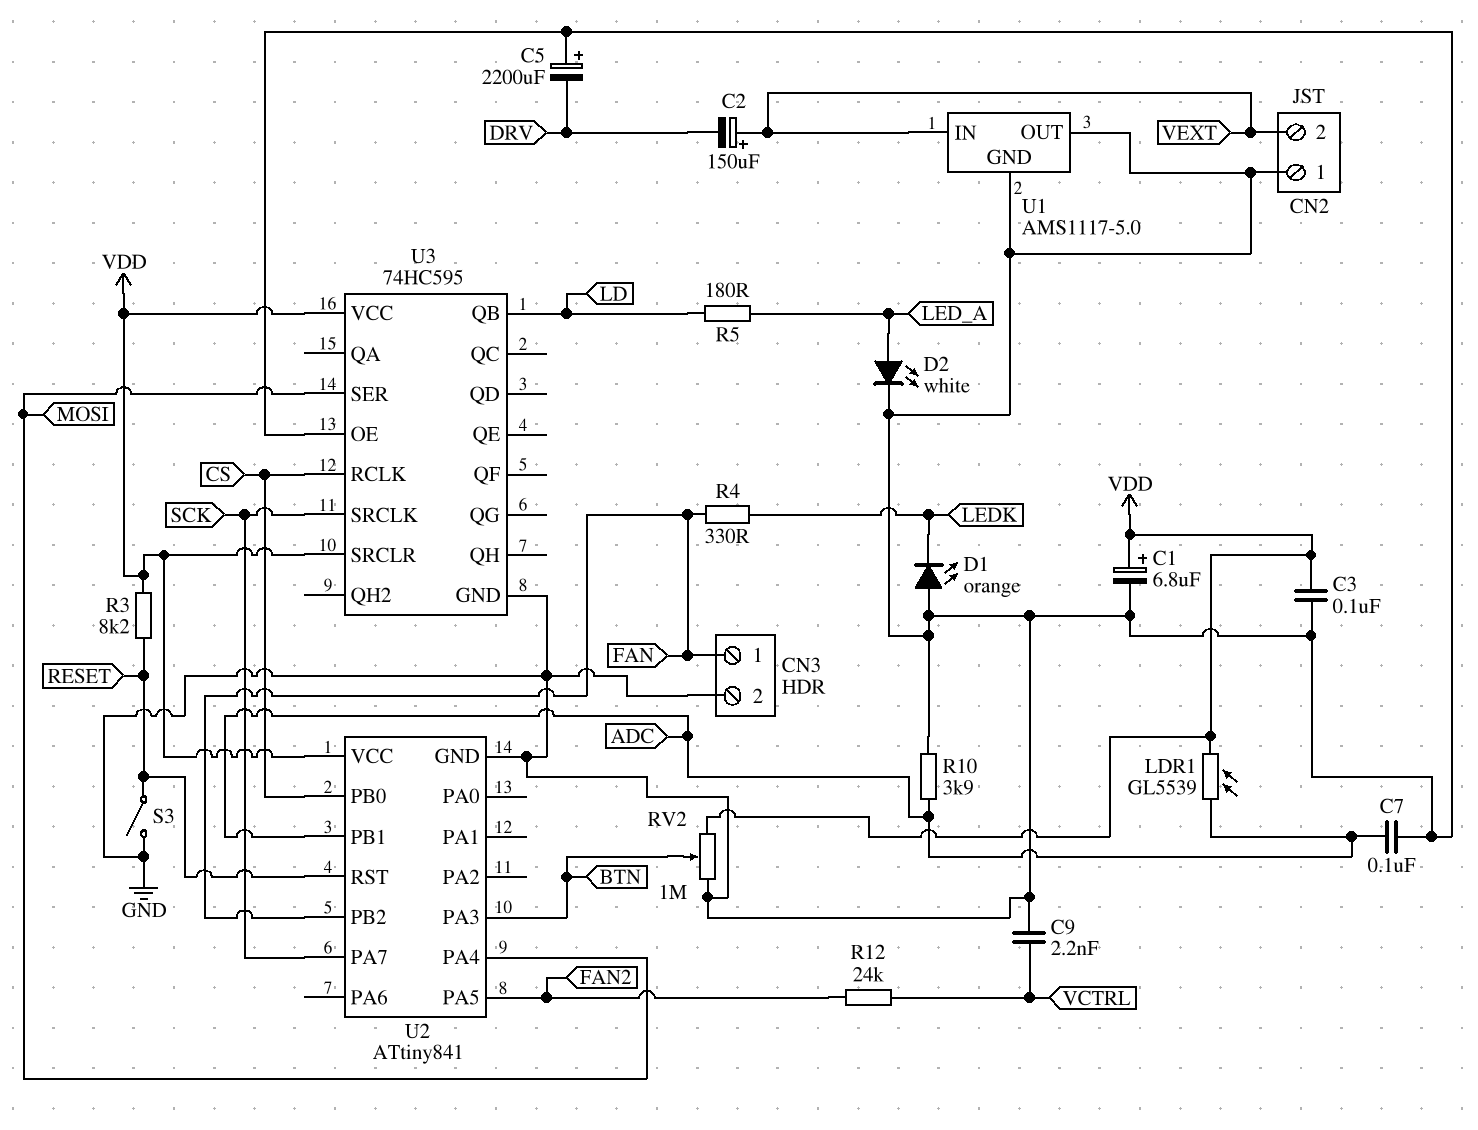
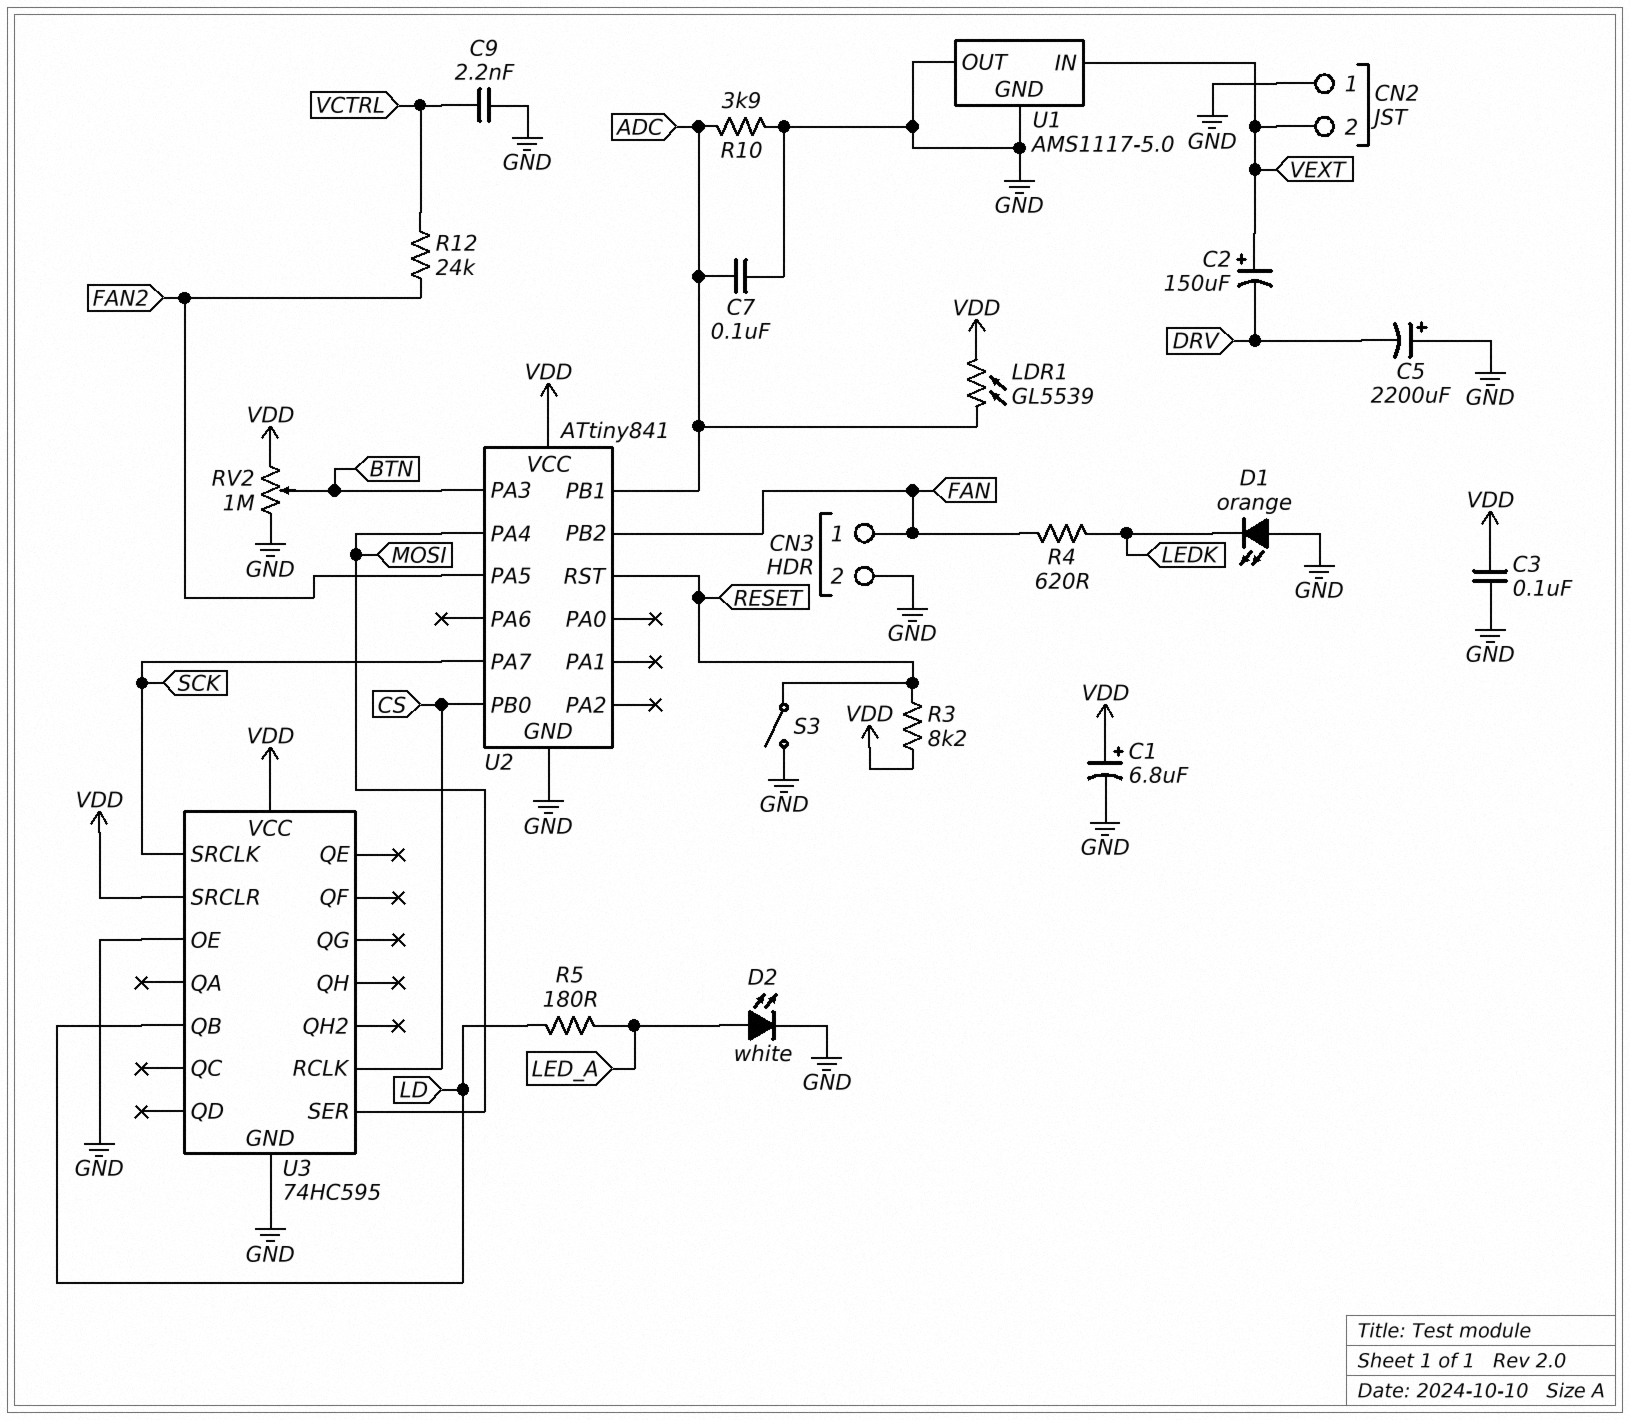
R4: 330 (FAN, LEDK) -> 620 (FAN, LEDK)

